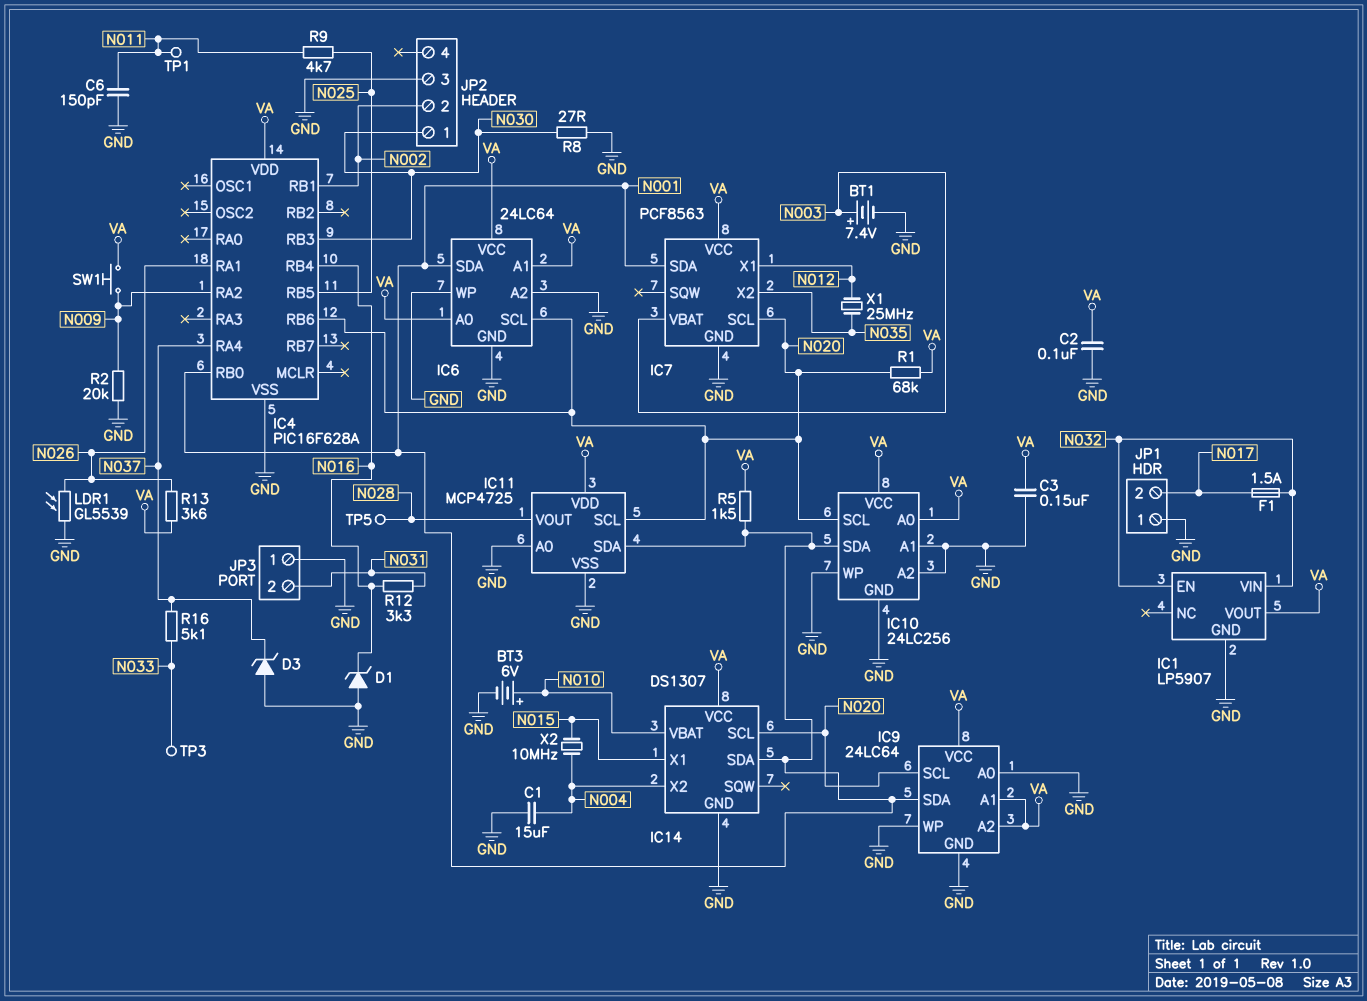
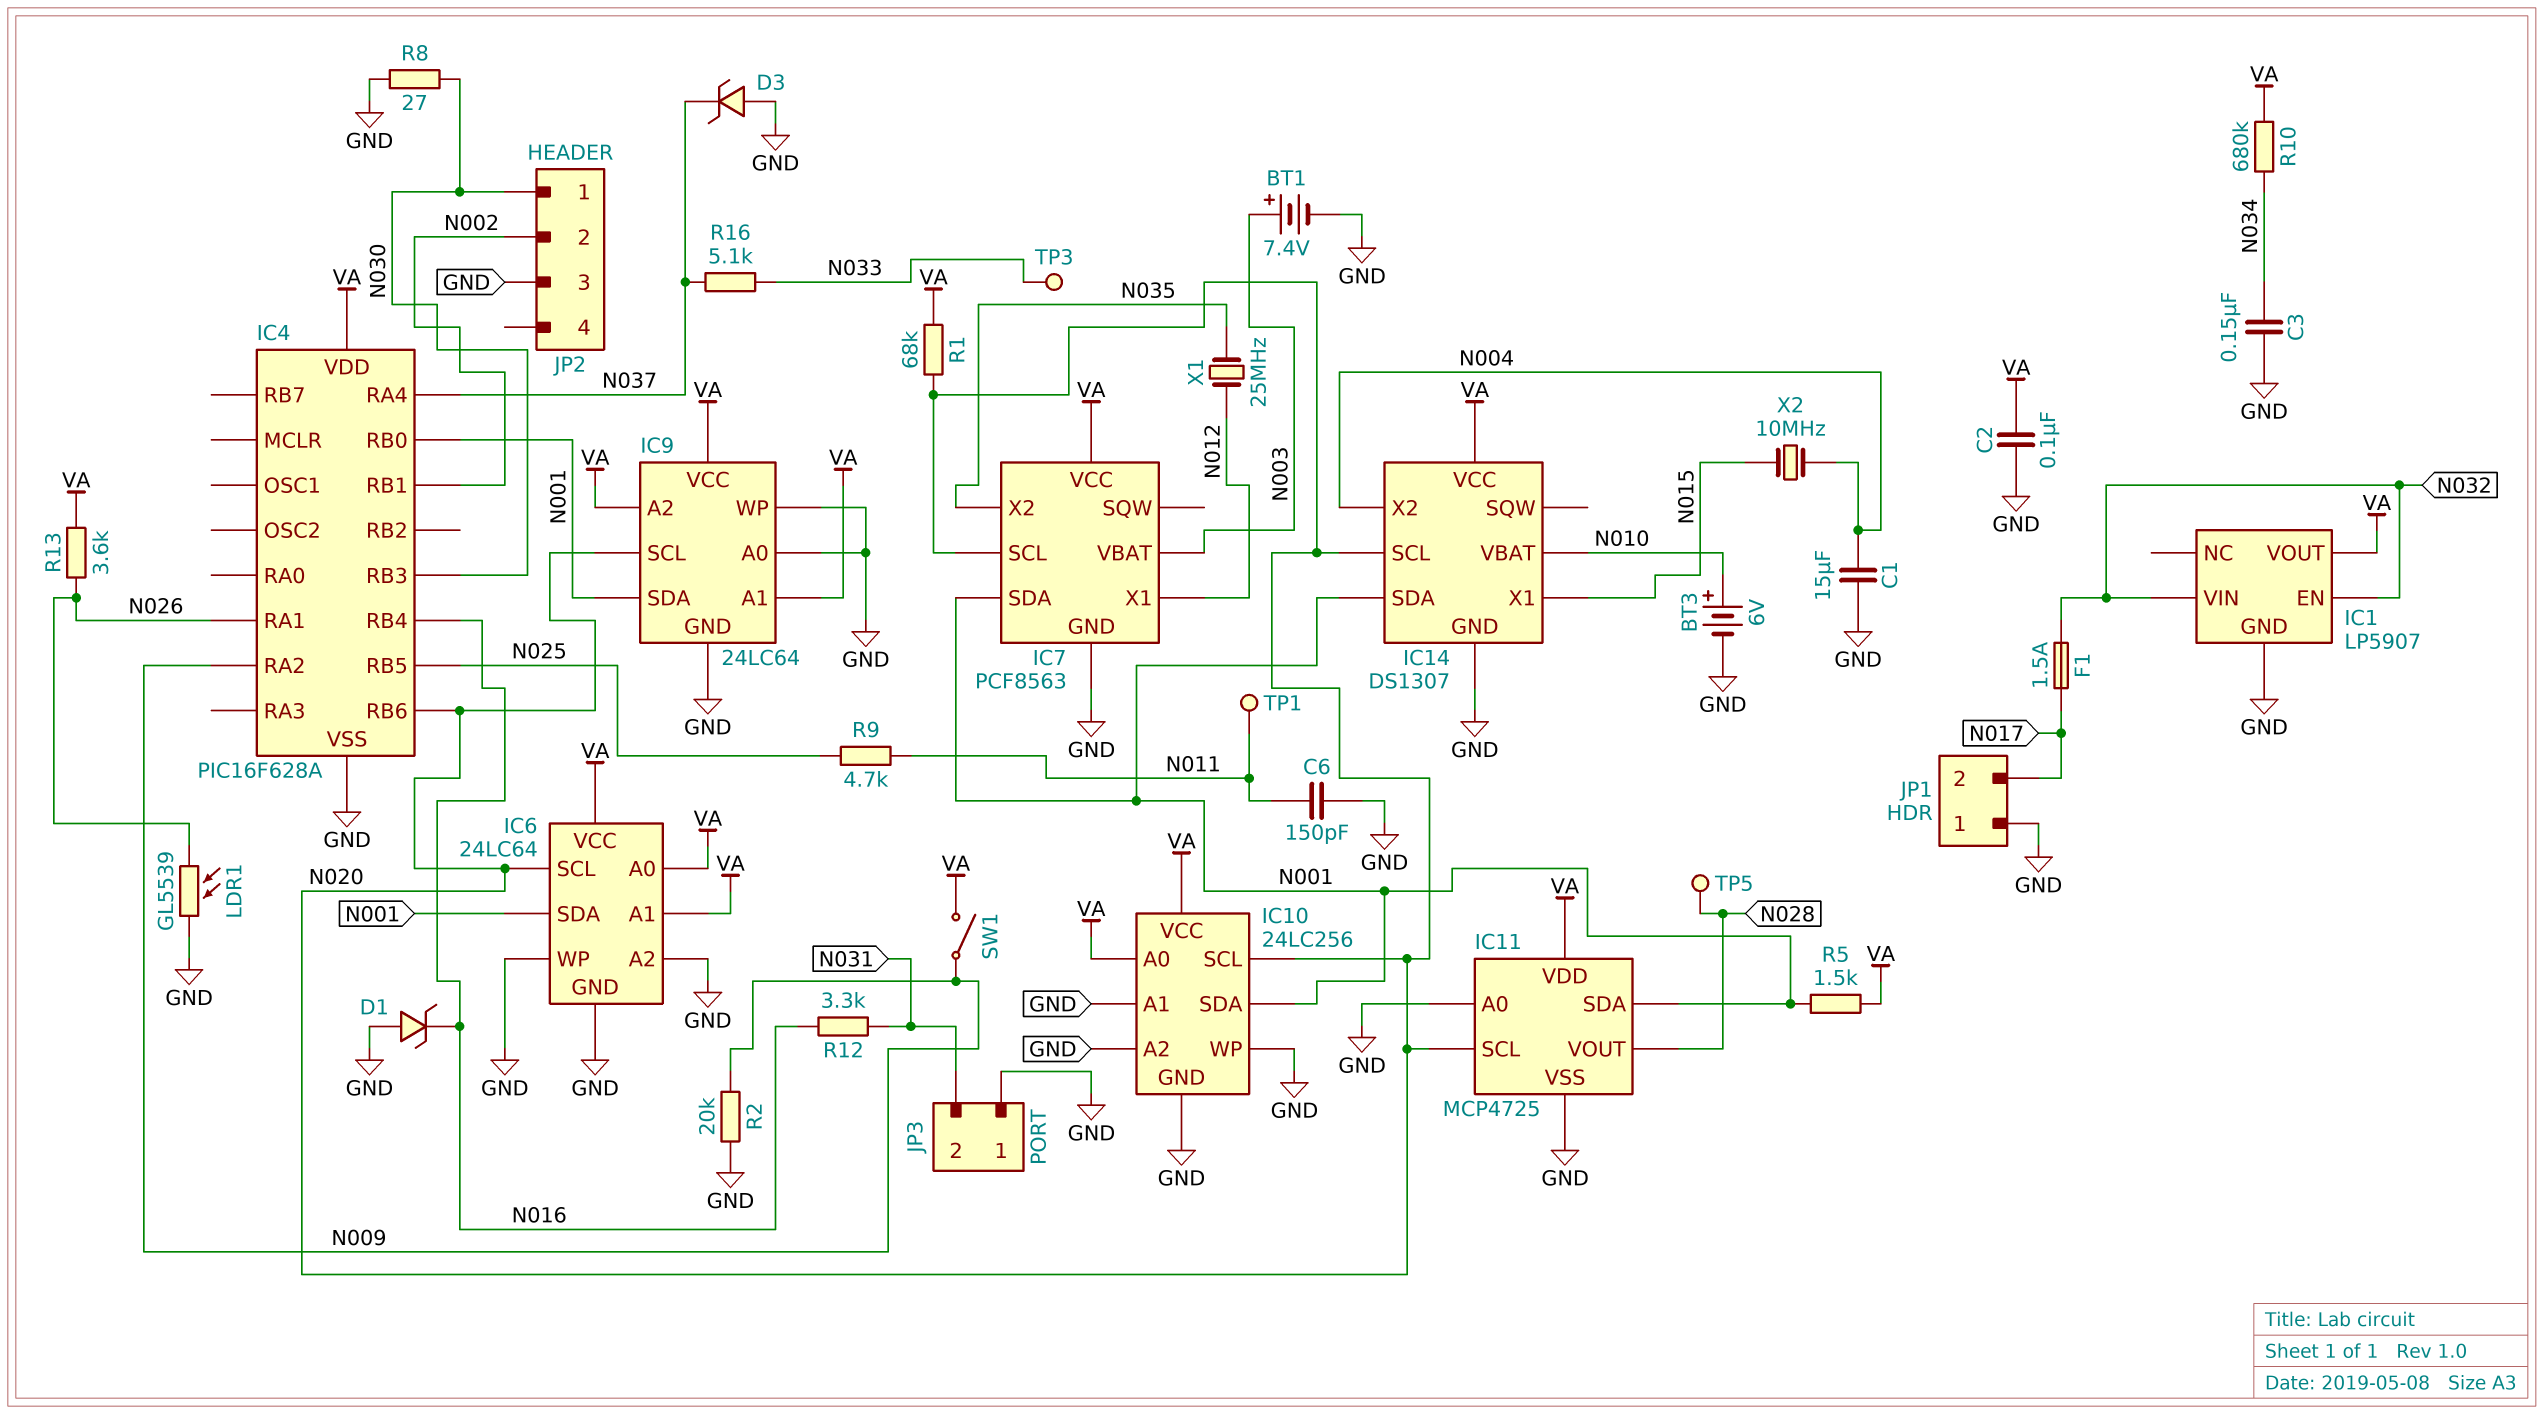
C3: 150nF (GND, VA) -> 150nF (GND, N034)
R10: none -> 680k (N034, VA)
SW1: button (N009, VA) -> switch (N009, VA)

